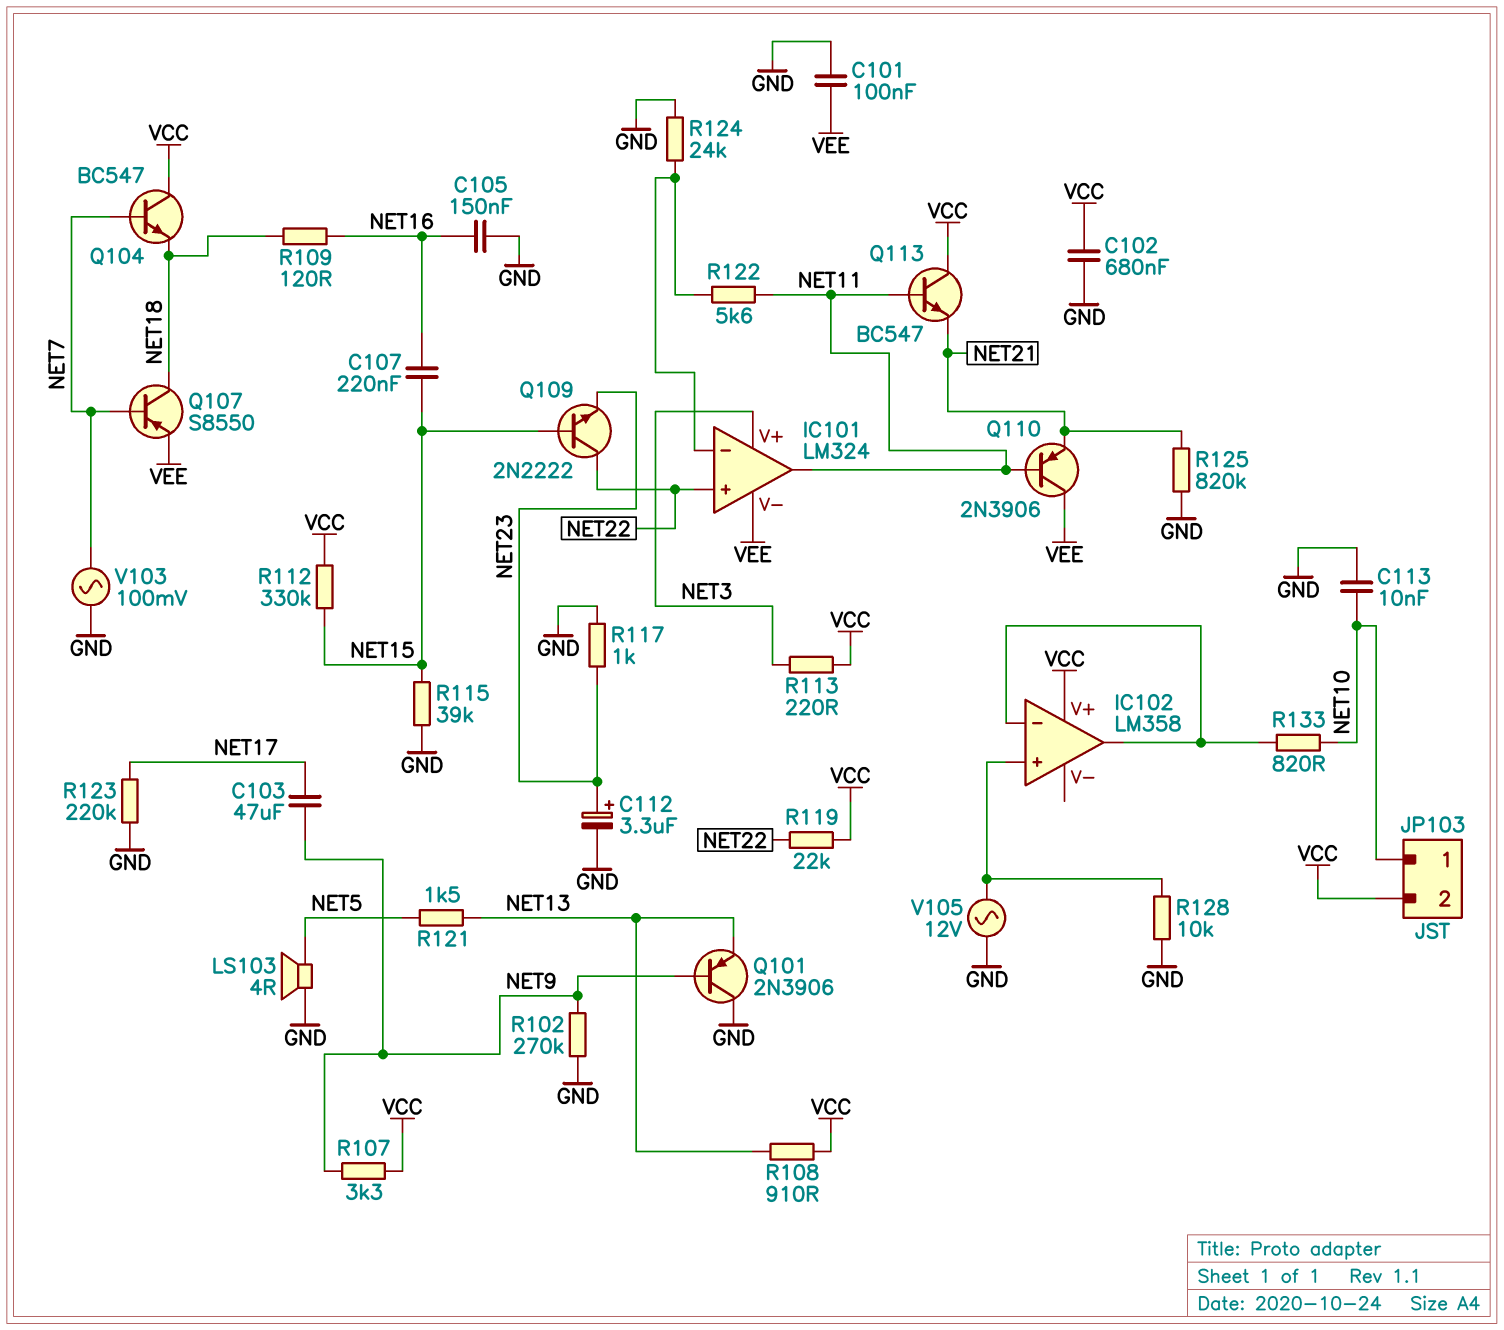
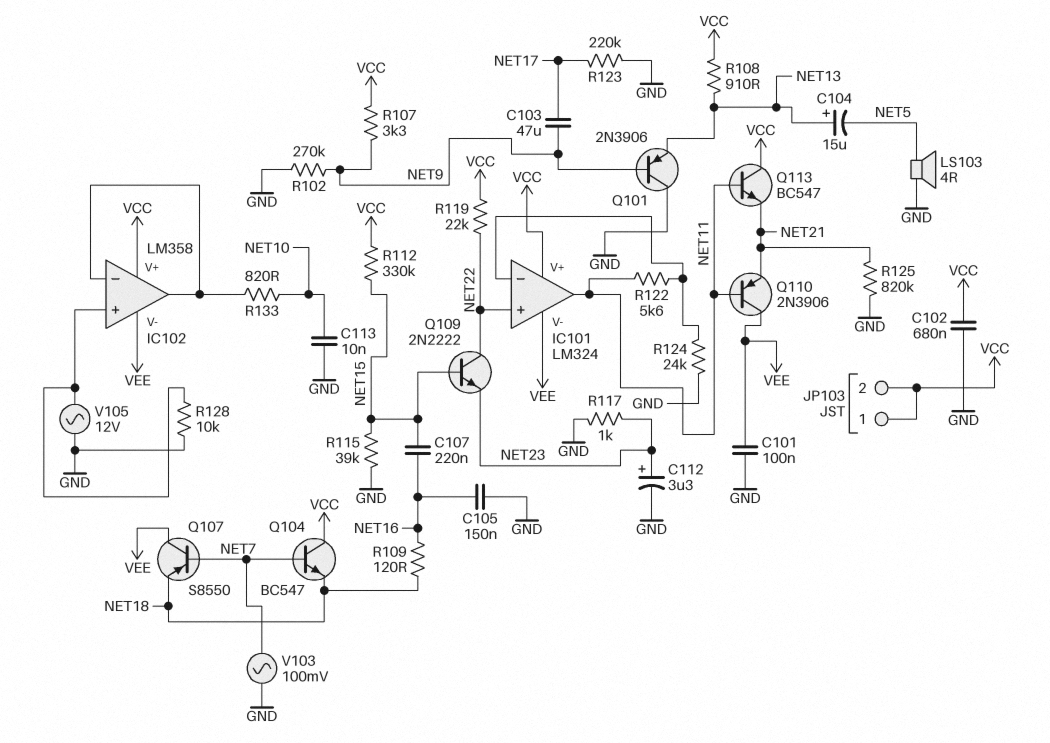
C104: none -> 15uF (plus NET13, minus NET5)
IC101 pin V+: NET3 -> VCC
IC102 pin V-: none -> VEE
JP103 pin 1: NET10 -> VCC
Q107: PNP S8550 (B NET7, C NET18, E VEE) -> PNP S8550 (B NET7, C VEE, E NET18)
R113: 220 (NET3, VCC) -> none
R121: 1.5k (NET5, NET13) -> none

